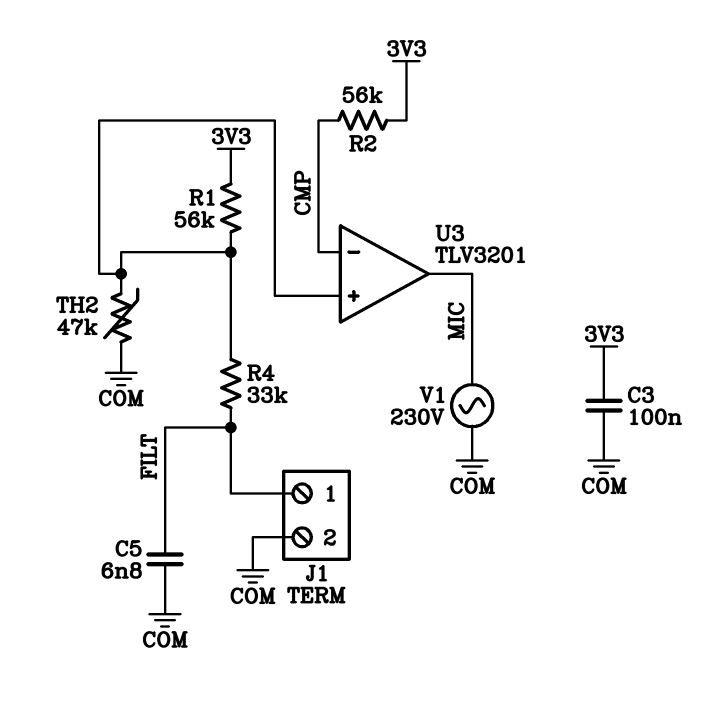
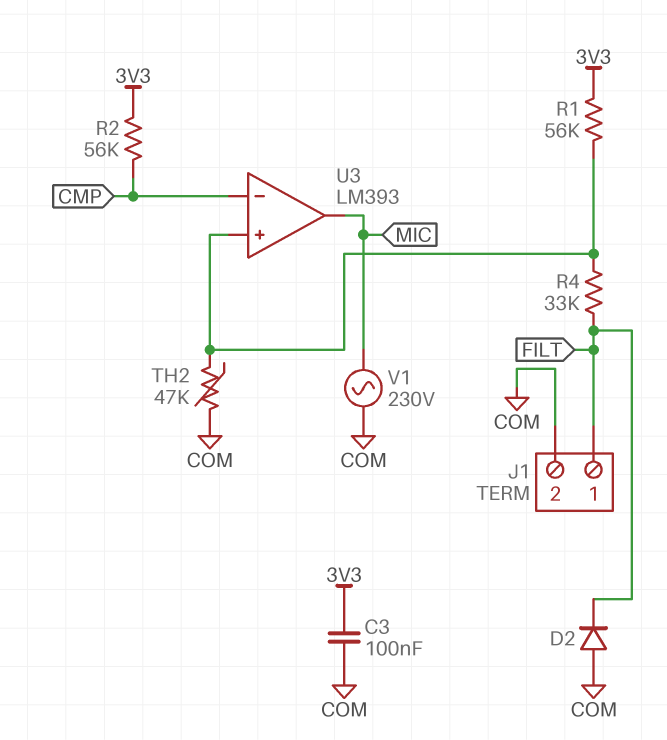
C5: 6.8nF (COM, FILT) -> none
D2: none -> diode (A COM, K FILT)
U3: TLV3201 -> LM393

